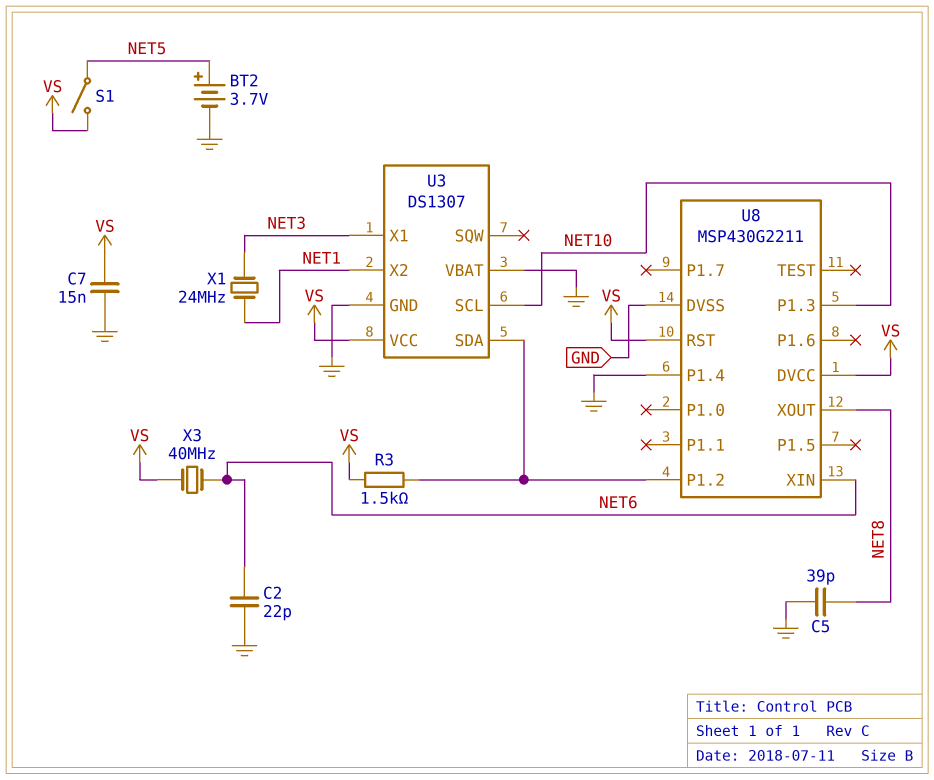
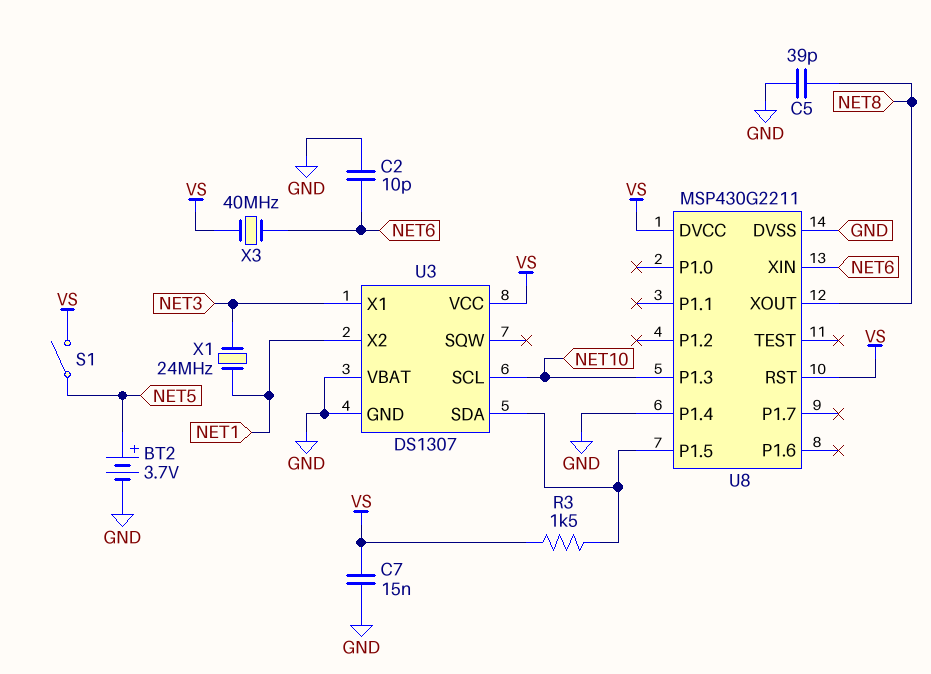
C2: 22pF (GND, NET6) -> 10pF (GND, NET6)
U8 pin P1.2: U3/SDA -> none
U8 pin P1.5: none -> U3/SDA

